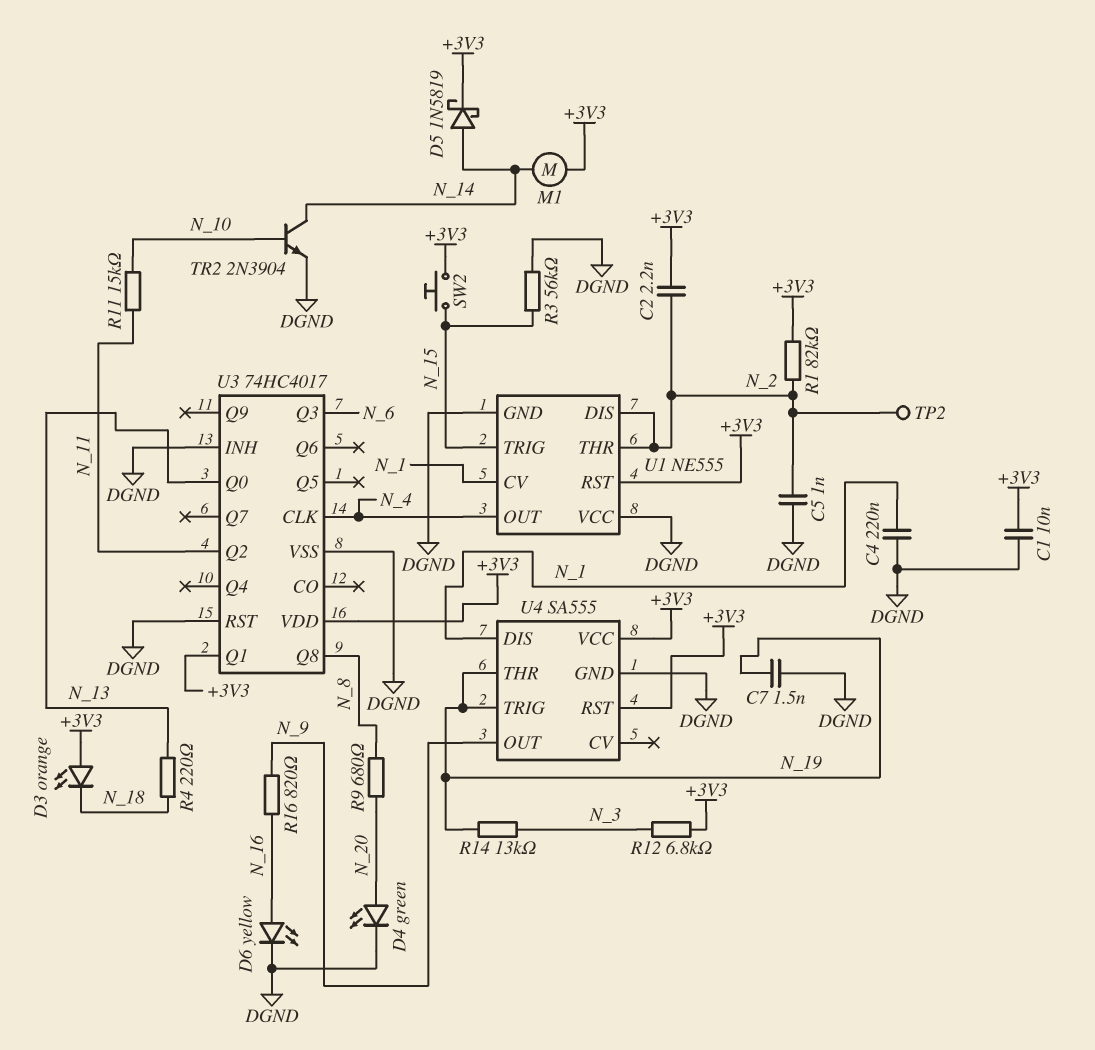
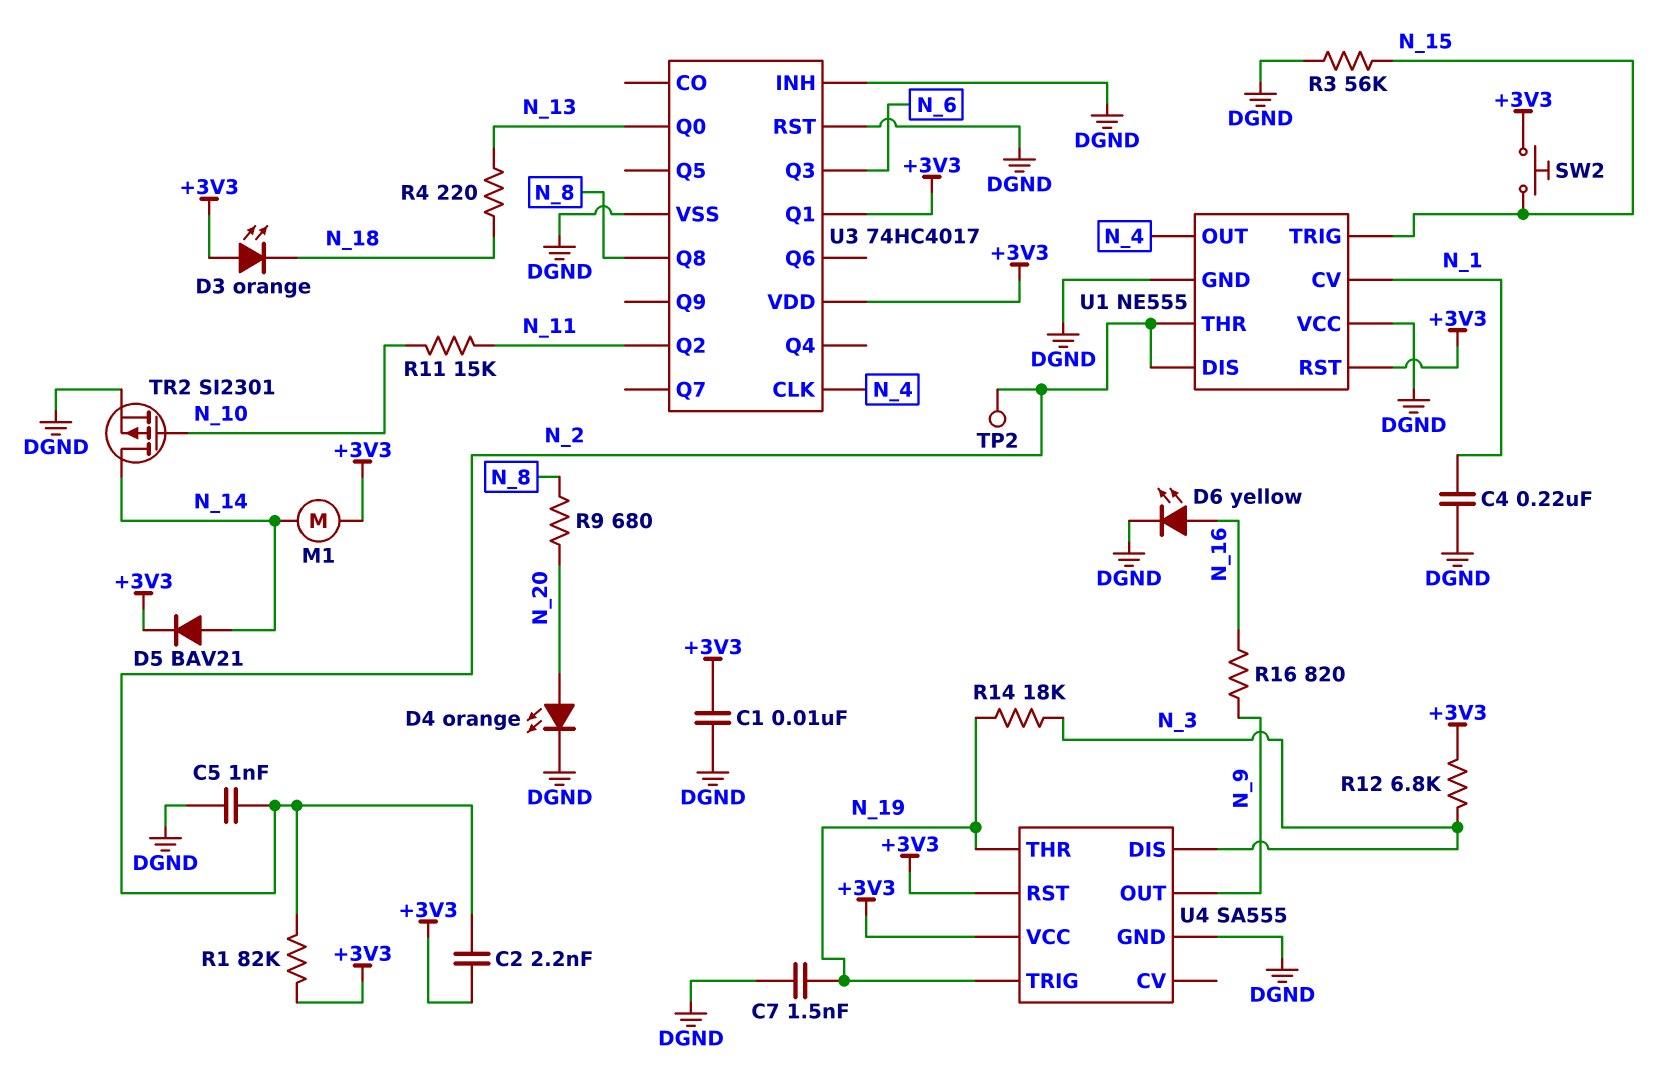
D4: LED green (A N_20, K DGND) -> LED orange (A N_20, K DGND)
D5: schottky 1N5819 (A N_14, K +3V3) -> diode BAV21 (A N_14, K +3V3)
R14: 13k (N_3, N_19) -> 18k (N_3, N_19)
TR2: NPN 2N3904 (B N_10, C N_14, E DGND) -> PMOS SI2301 (G N_10, D N_14, S DGND)
U4 pin DIS: N_1 -> N_3

